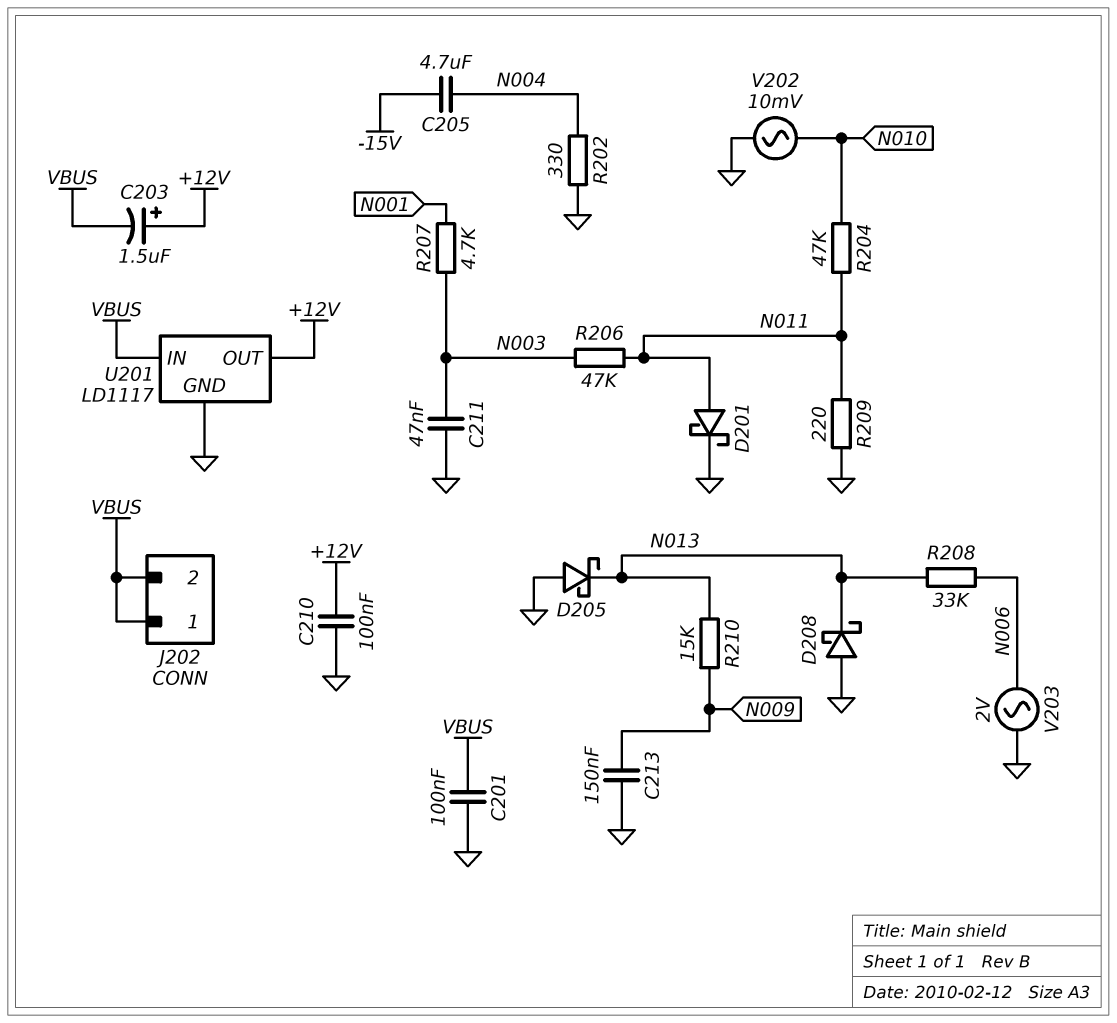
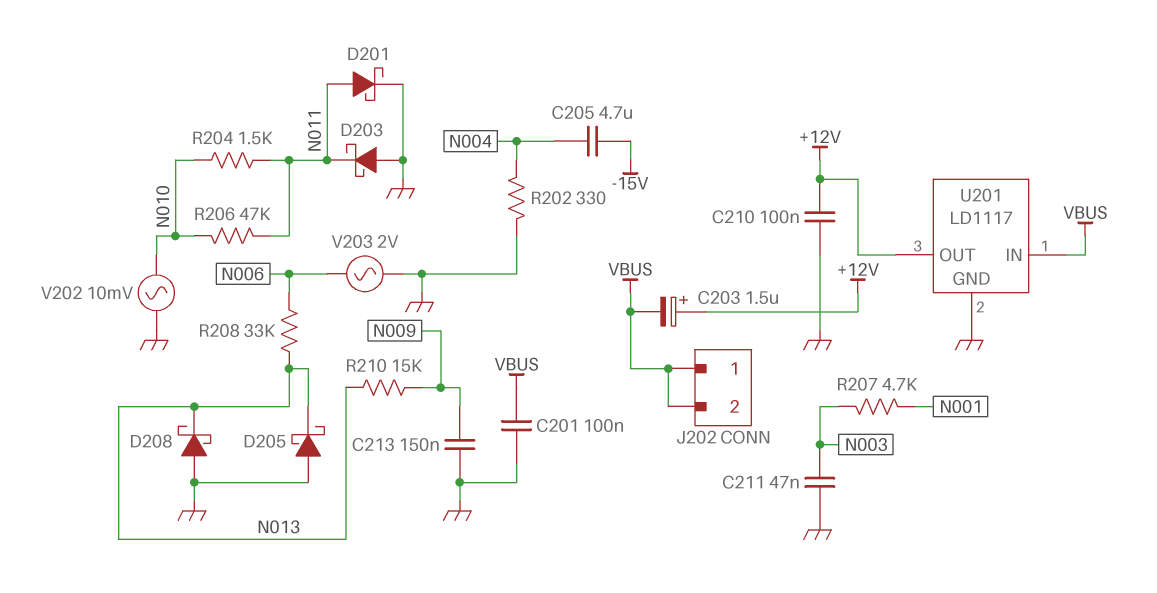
D203: none -> schottky (A GND, K N011)
R204: 47k (N010, N011) -> 1.5k (N010, N011)
R206: 47k (N003, N011) -> 47k (N010, N011)
R209: 220 (GND, N011) -> none

